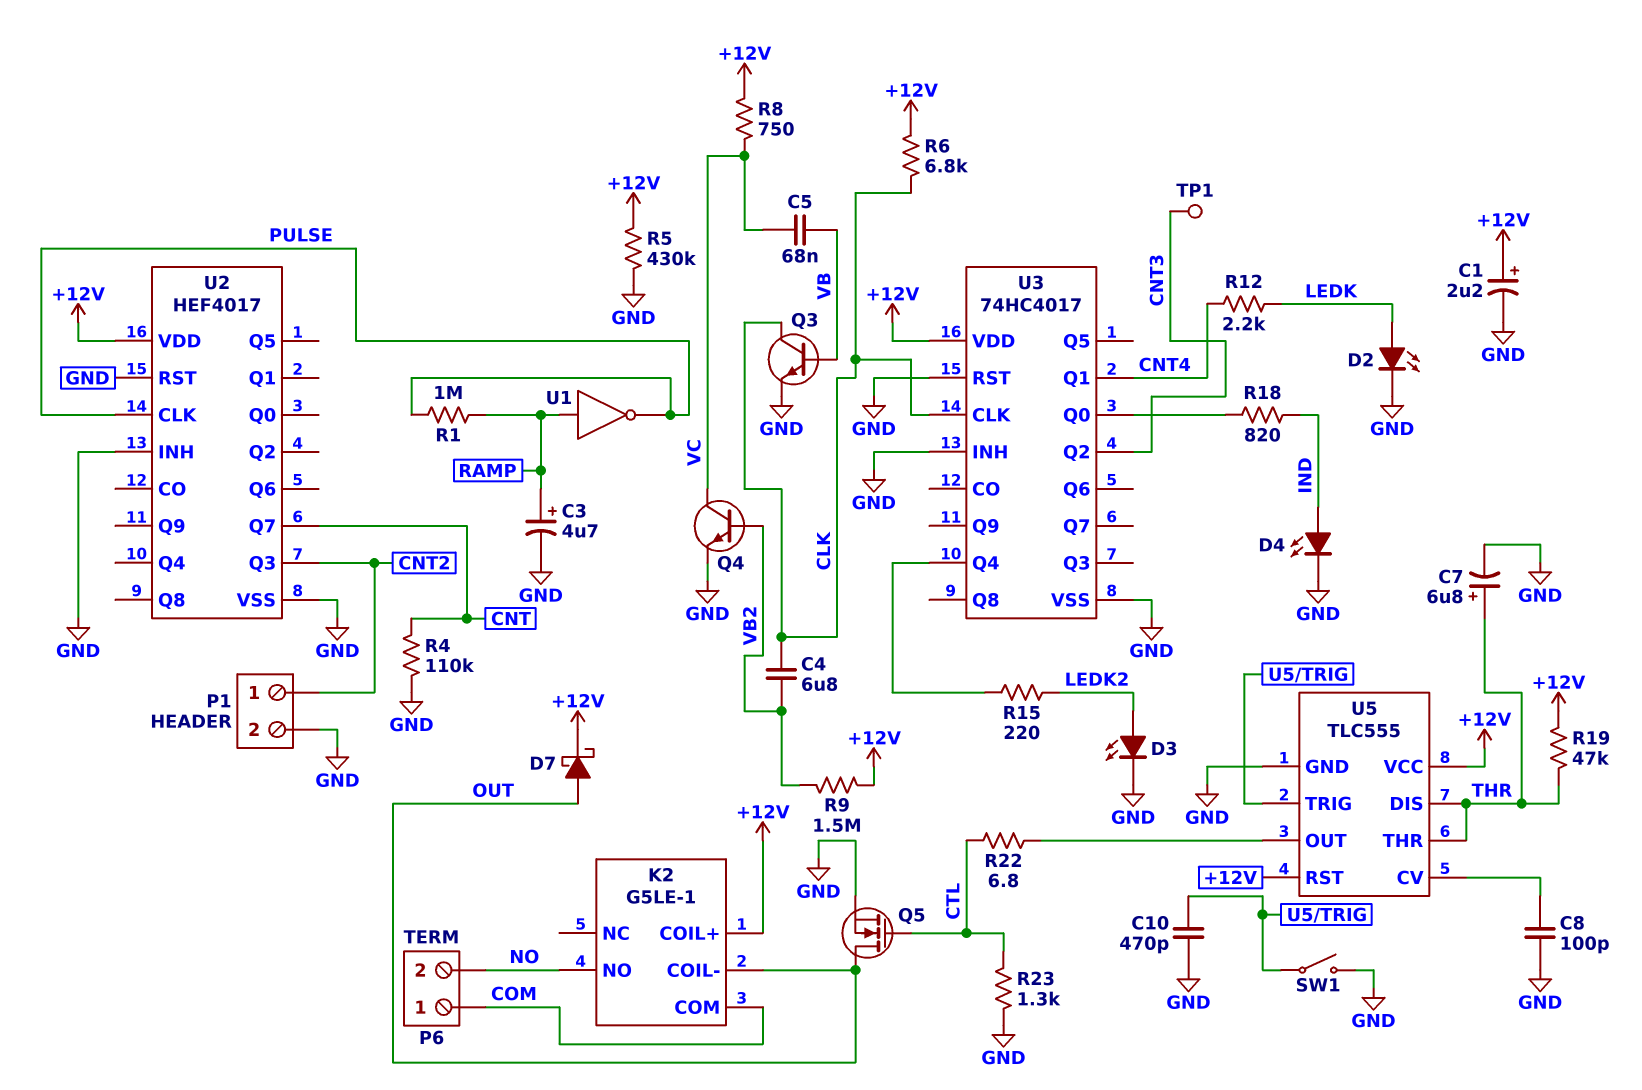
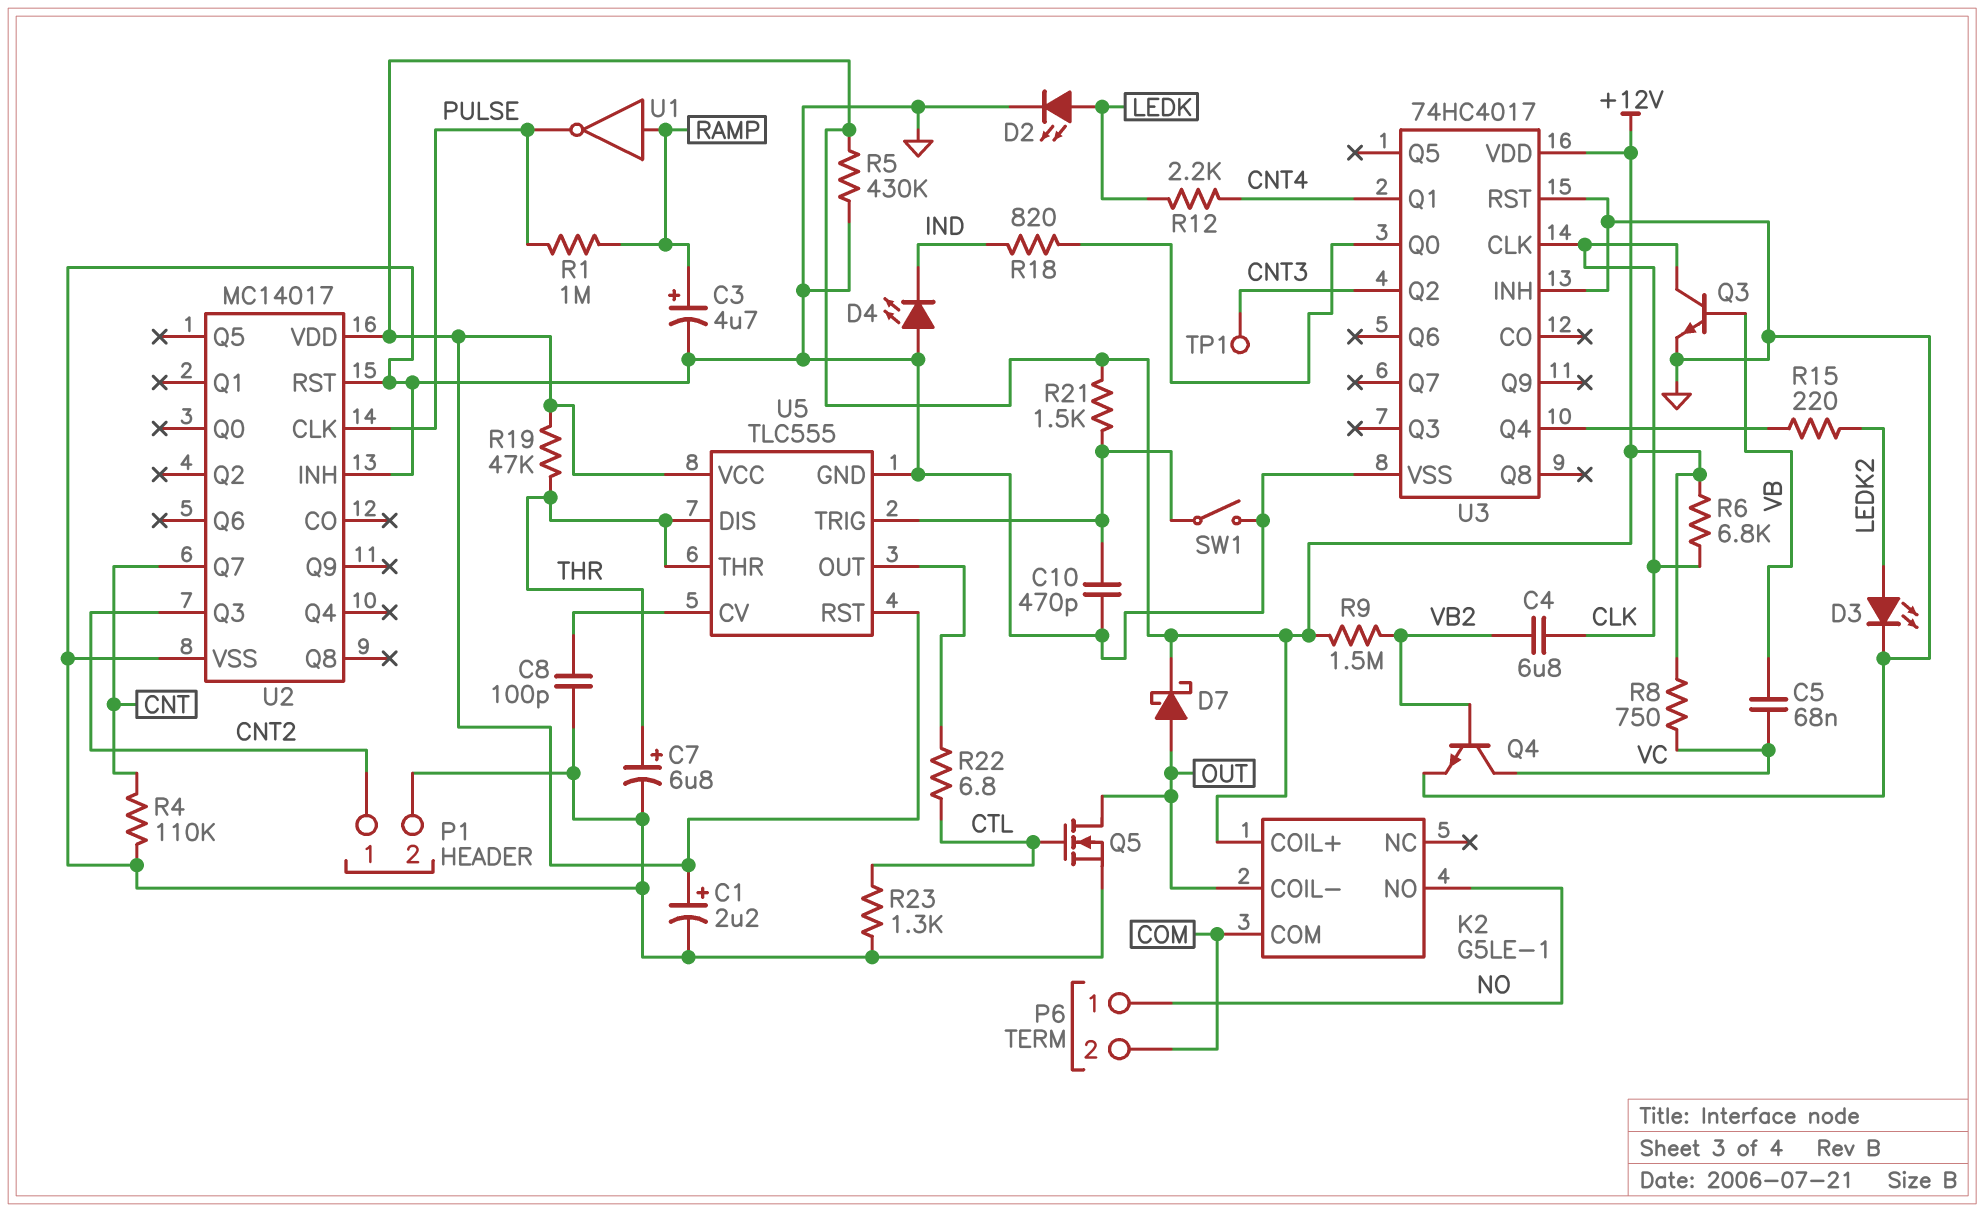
D4: LED (A IND, K GND) -> LED (A GND, K IND)
P6 pin 1: COM -> NO
P6 pin 2: NO -> COM
R21: none -> 1.5k (+12V, U5/TRIG)
U2: HEF4017 -> MC14017

